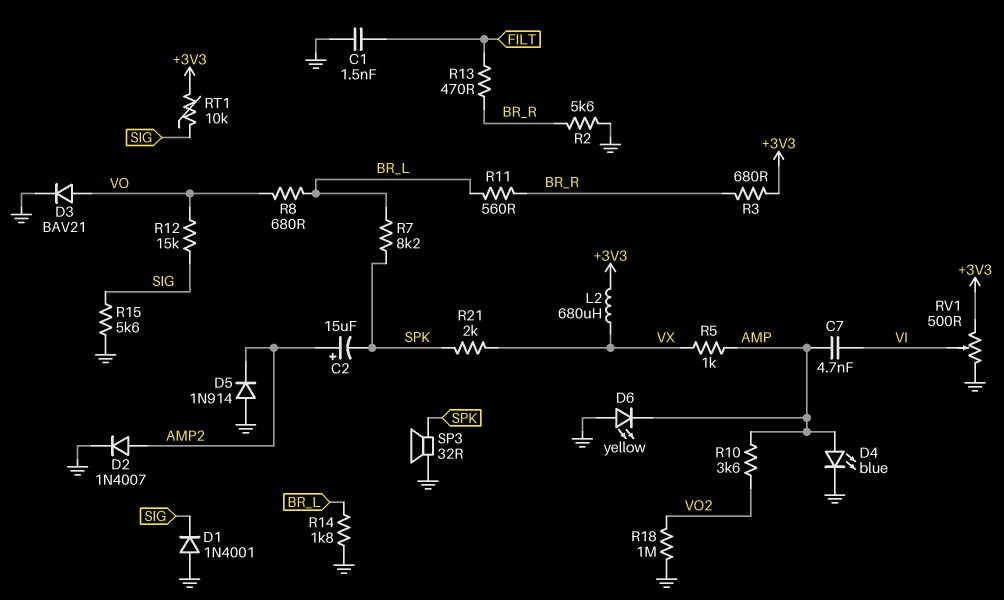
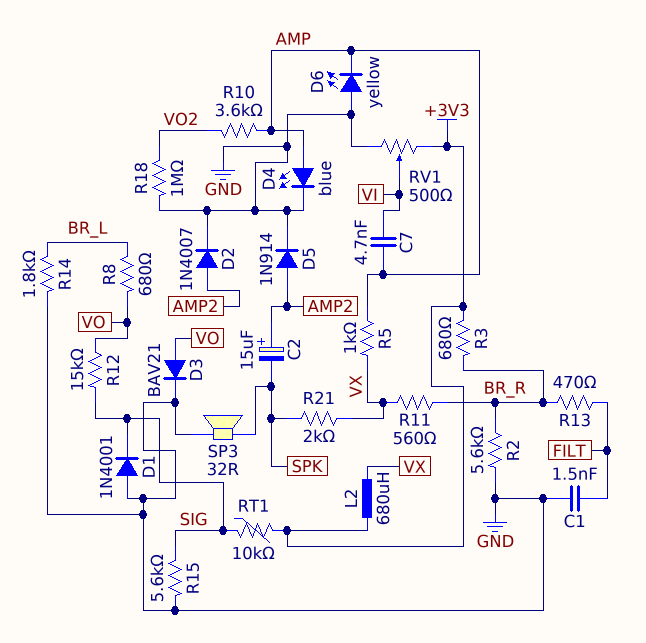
D5: diode 1N914 (A GND, K AMP2) -> diode 1N914 (A AMP2, K GND)
R7: 8.2k (BR_L, SPK) -> none
R11: 560 (BR_L, BR_R) -> 560 (BR_R, VX)

